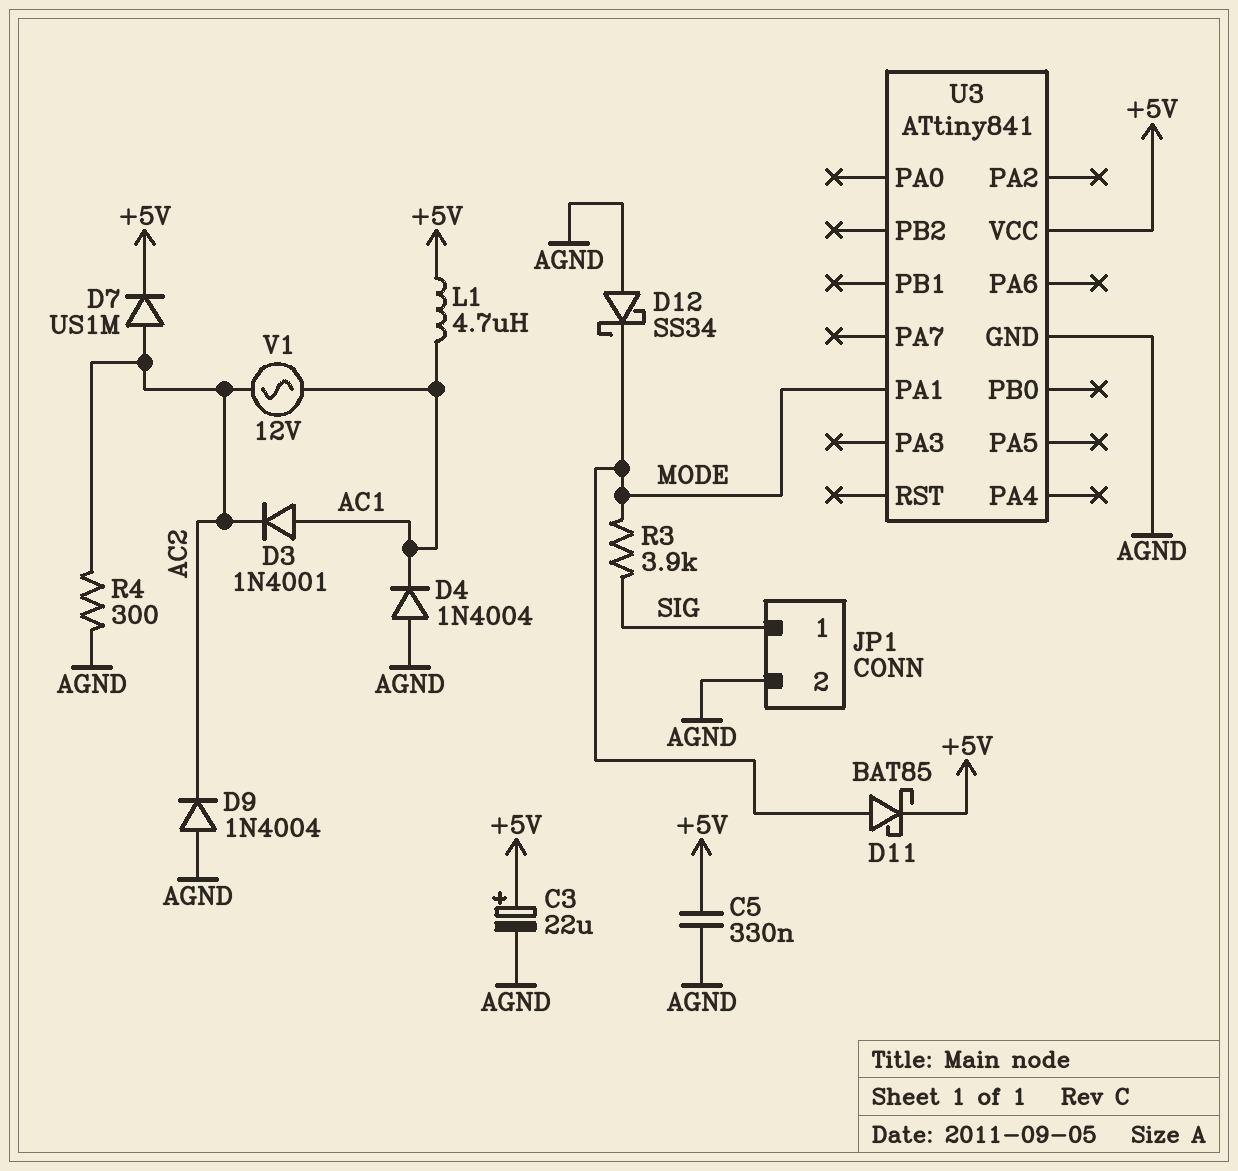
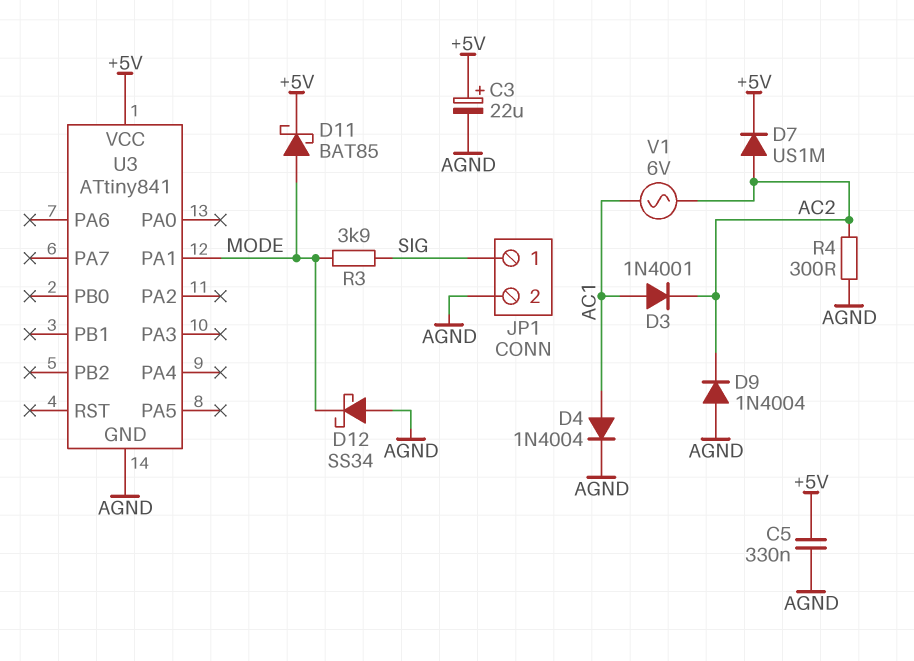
D4: diode 1N4004 (A AGND, K AC1) -> diode 1N4004 (A AC1, K AGND)
L1: 4.7uH (+5V, AC1) -> none
V1: AC 12V (AC1, AC2) -> AC 6V (AC1, AC2)

